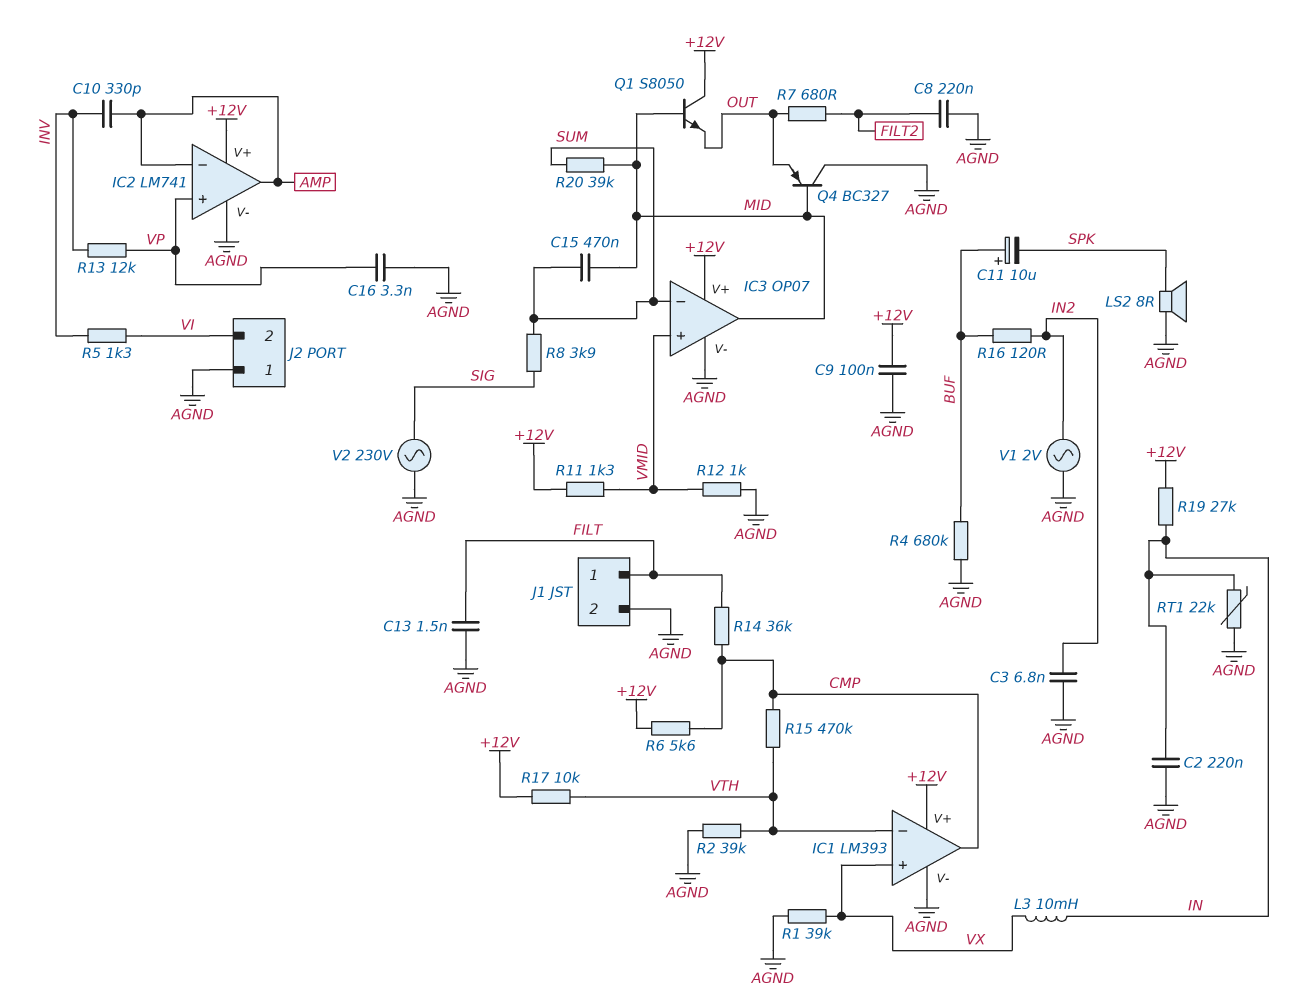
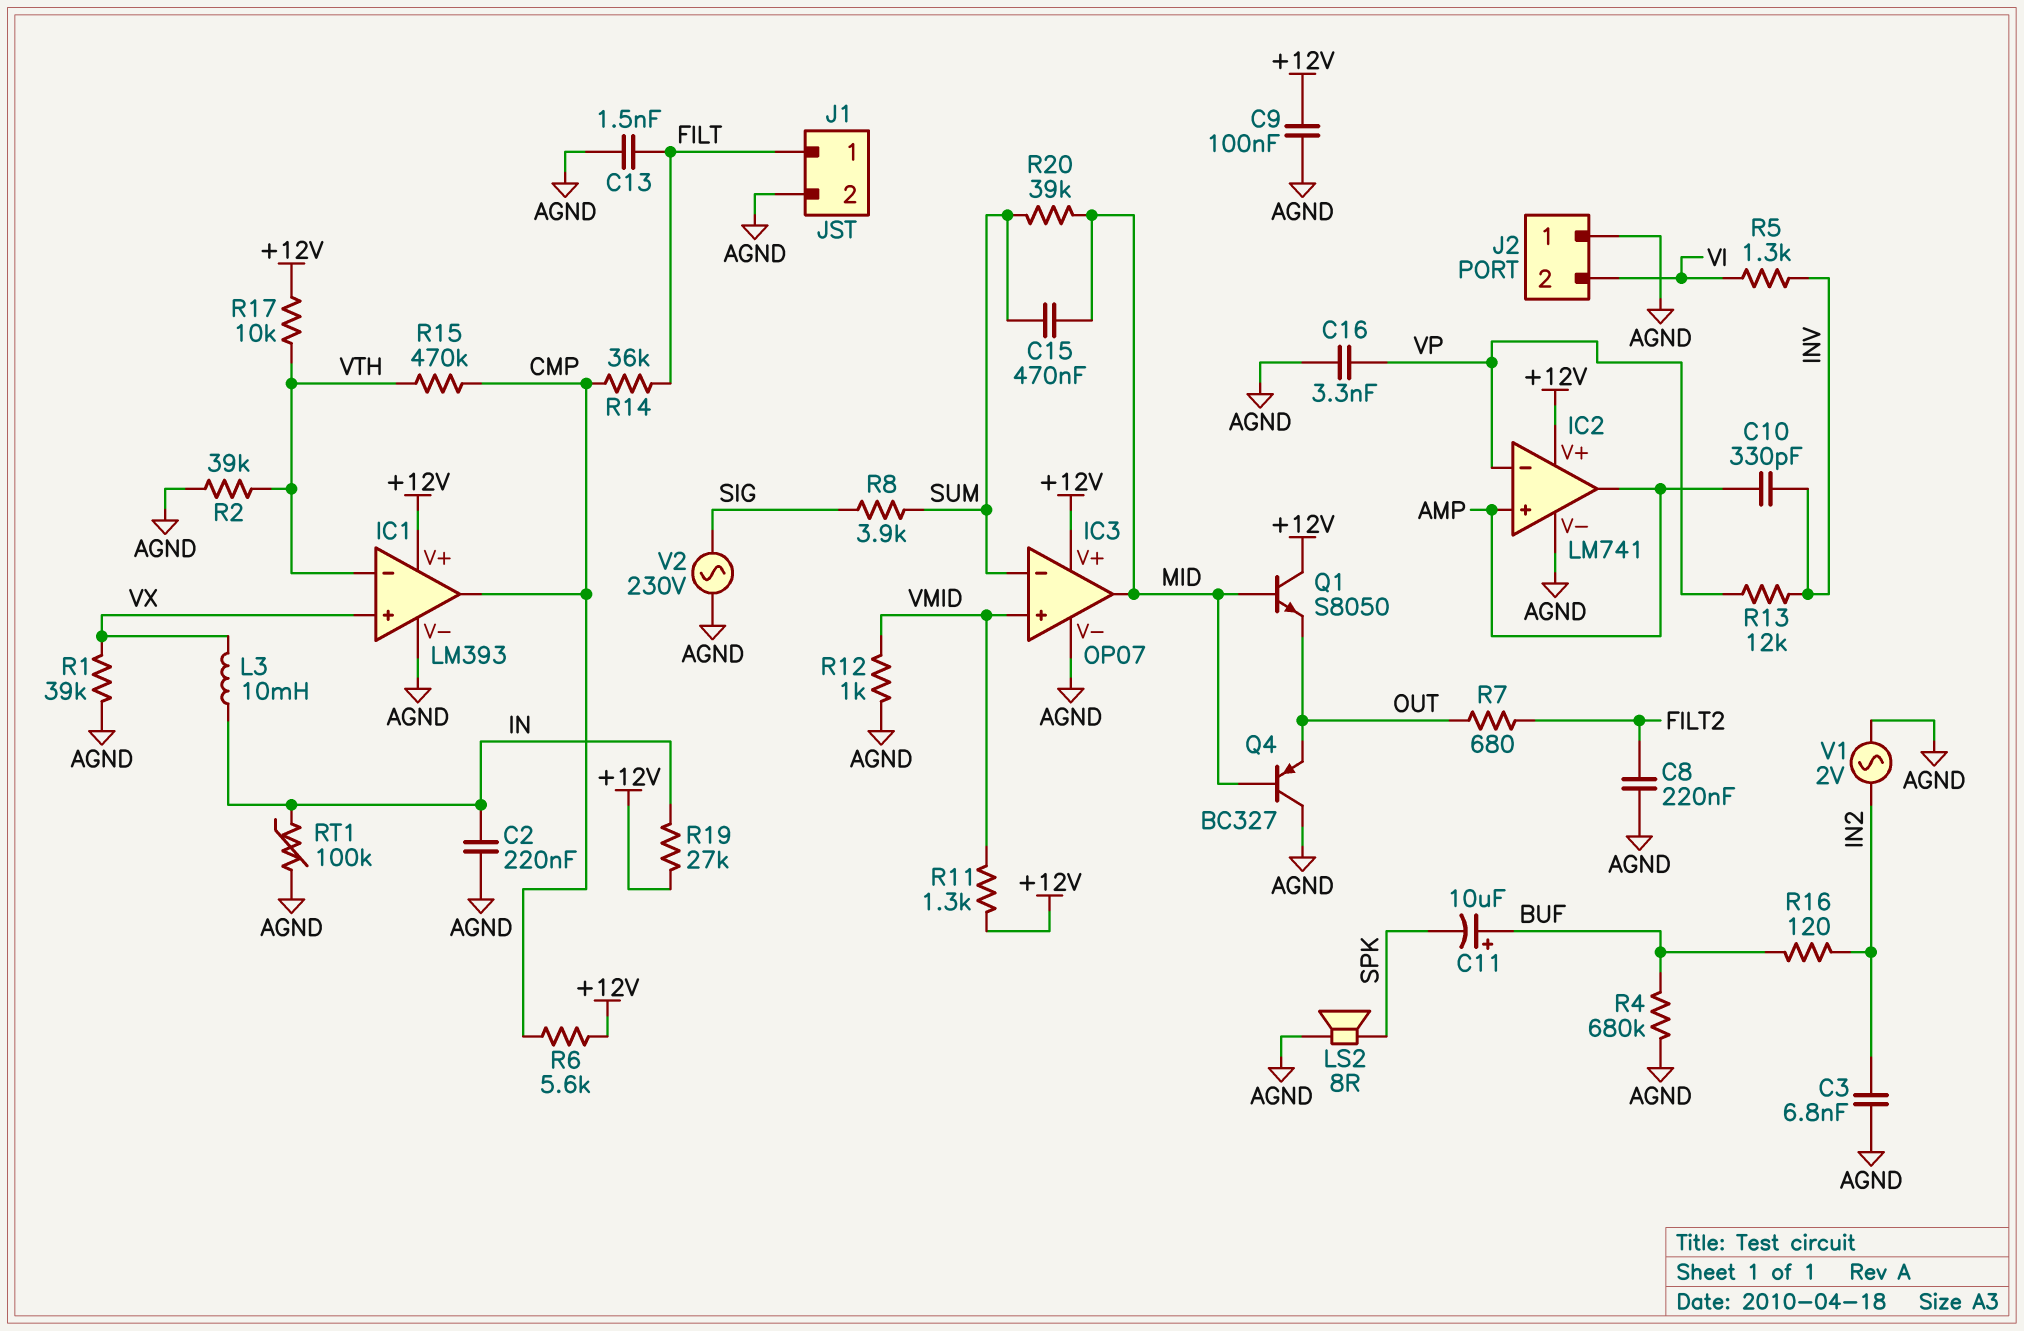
IC2 pin in+: VP -> AMP
IC2 pin in-: AMP -> VP
RT1: 22k (AGND, IN) -> 100k (AGND, IN)

